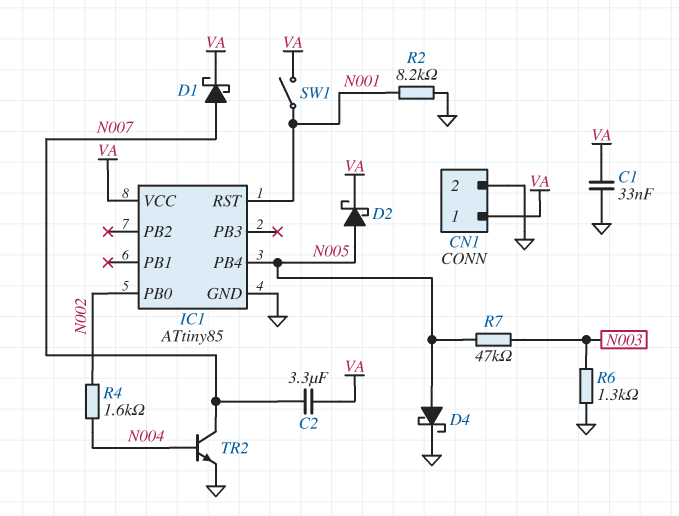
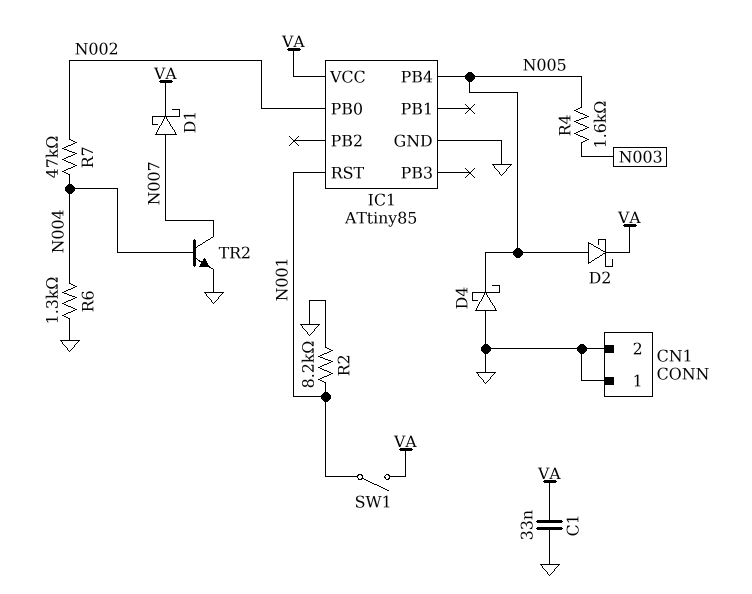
C2: 3.3uF (N007, VA) -> none
CN1 pin 1: VA -> GND
D4: schottky (A N005, K GND) -> schottky (A GND, K N005)
R4: 1.6k (N002, N004) -> 1.6k (N003, N005)
R6: 1.3k (GND, N003) -> 1.3k (GND, N004)
R7: 47k (N003, N005) -> 47k (N002, N004)

